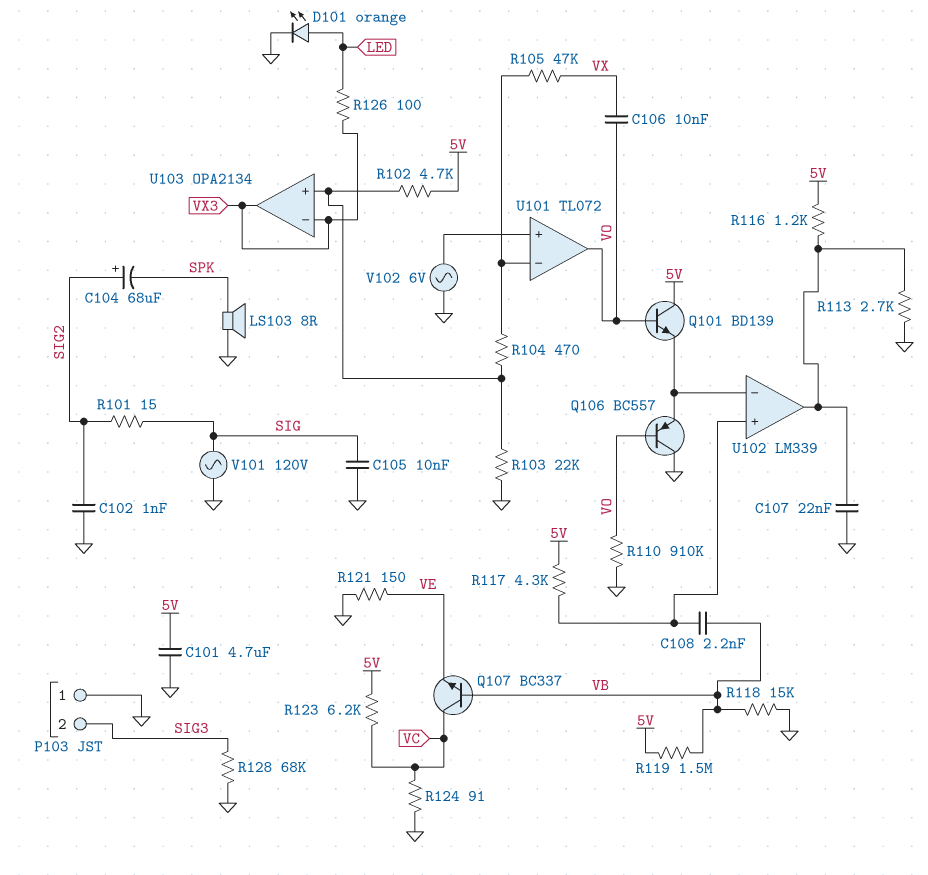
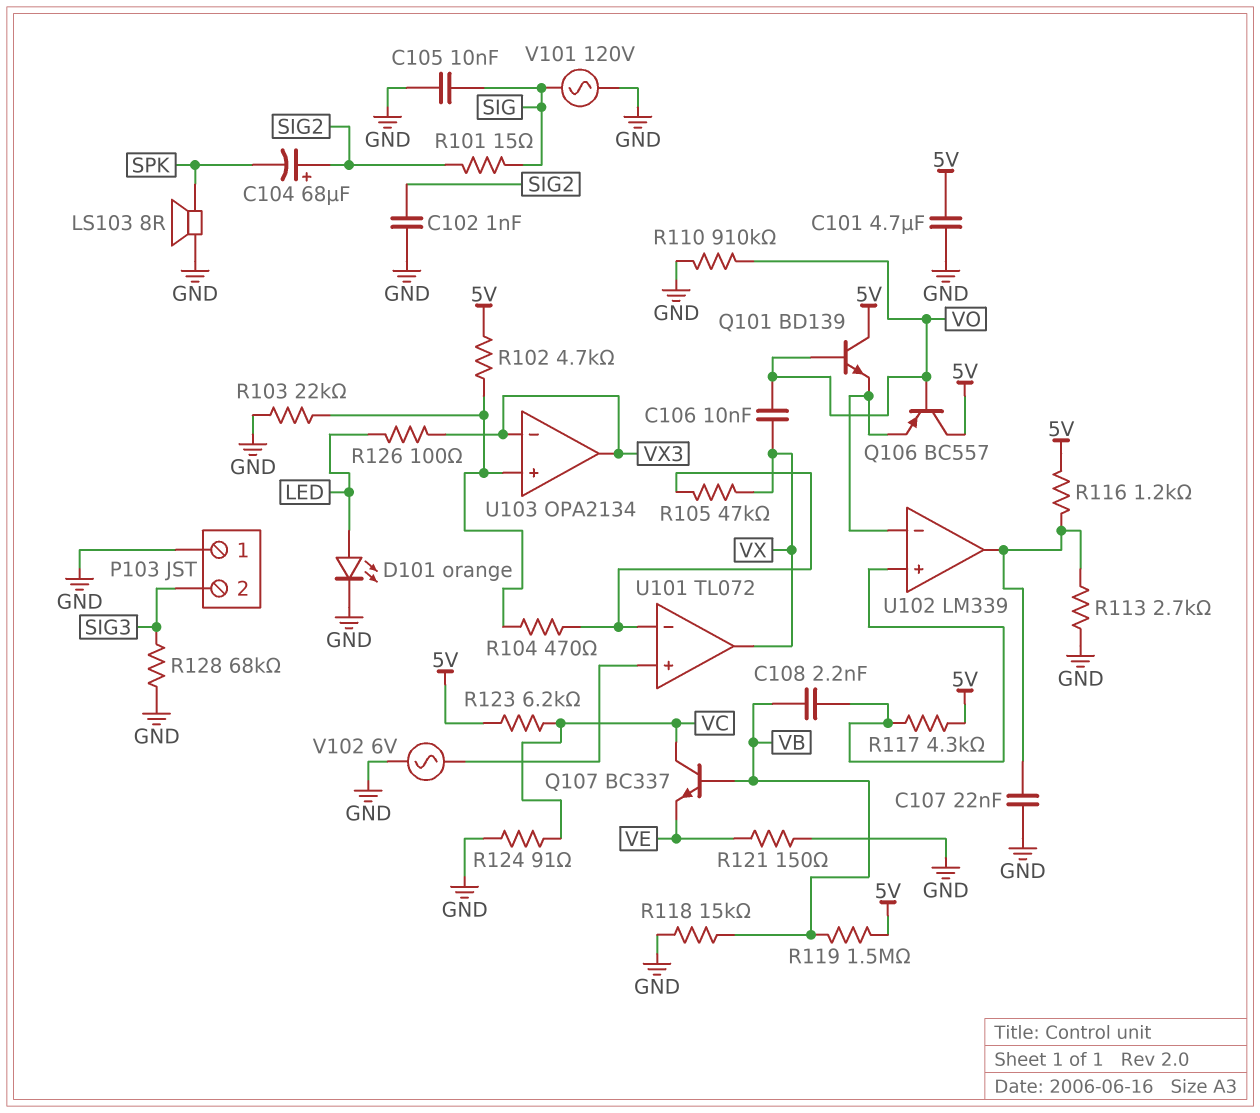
Q106: PNP BC557 (B VO, C GND, E U102/in-) -> PNP BC557 (B VO, C 5V, E U102/in-)
U101 pin out: VO -> VX

